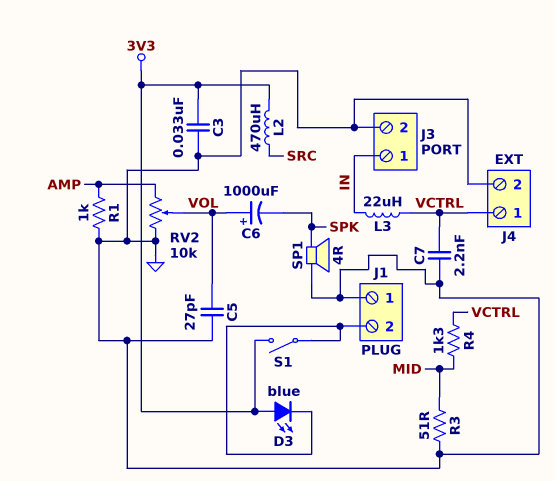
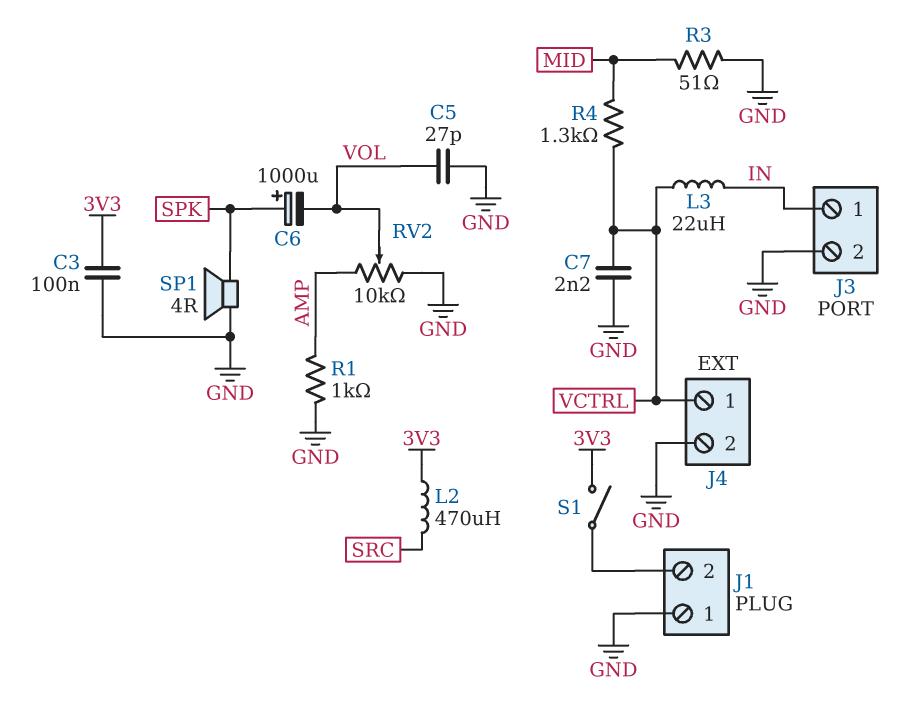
C3: 33nF (3V3, GND) -> 100nF (3V3, GND)
C6: 1000uF (plus VOL, minus SPK) -> 1000uF (plus SPK, minus VOL)
D3: LED blue (A 3V3, K J1/2) -> none

